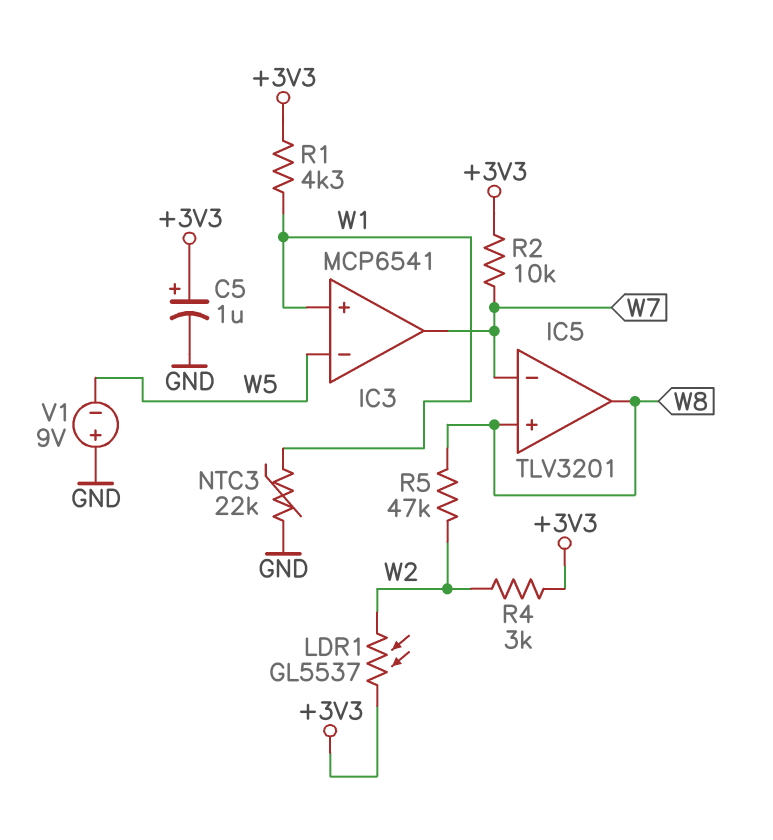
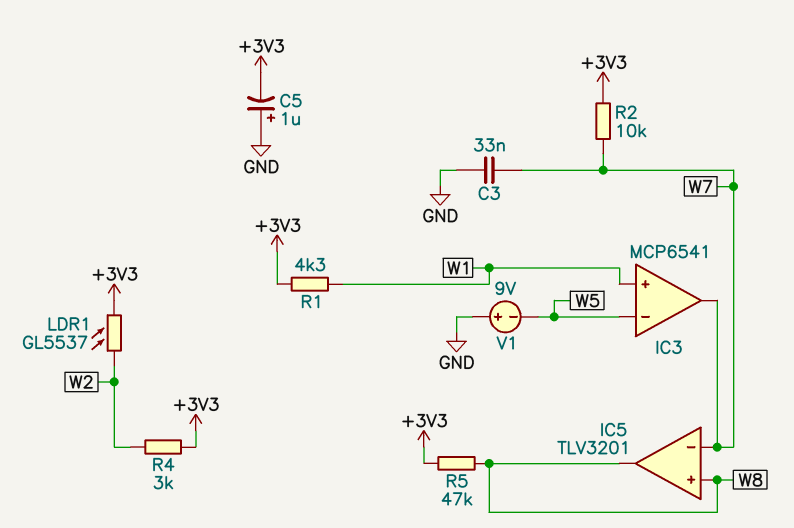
C3: none -> 33nF (GND, W7)
C5: 1uF (plus +3V3, minus GND) -> 1uF (plus GND, minus +3V3)
NTC3: 22k (GND, W1) -> none
R5: 47k (W2, W8) -> 47k (+3V3, W8)

